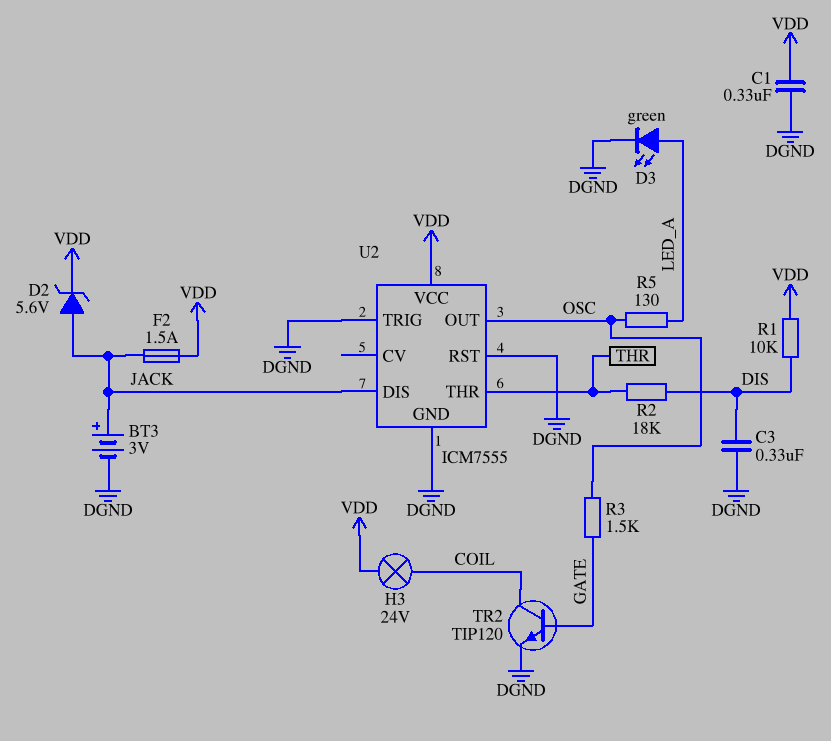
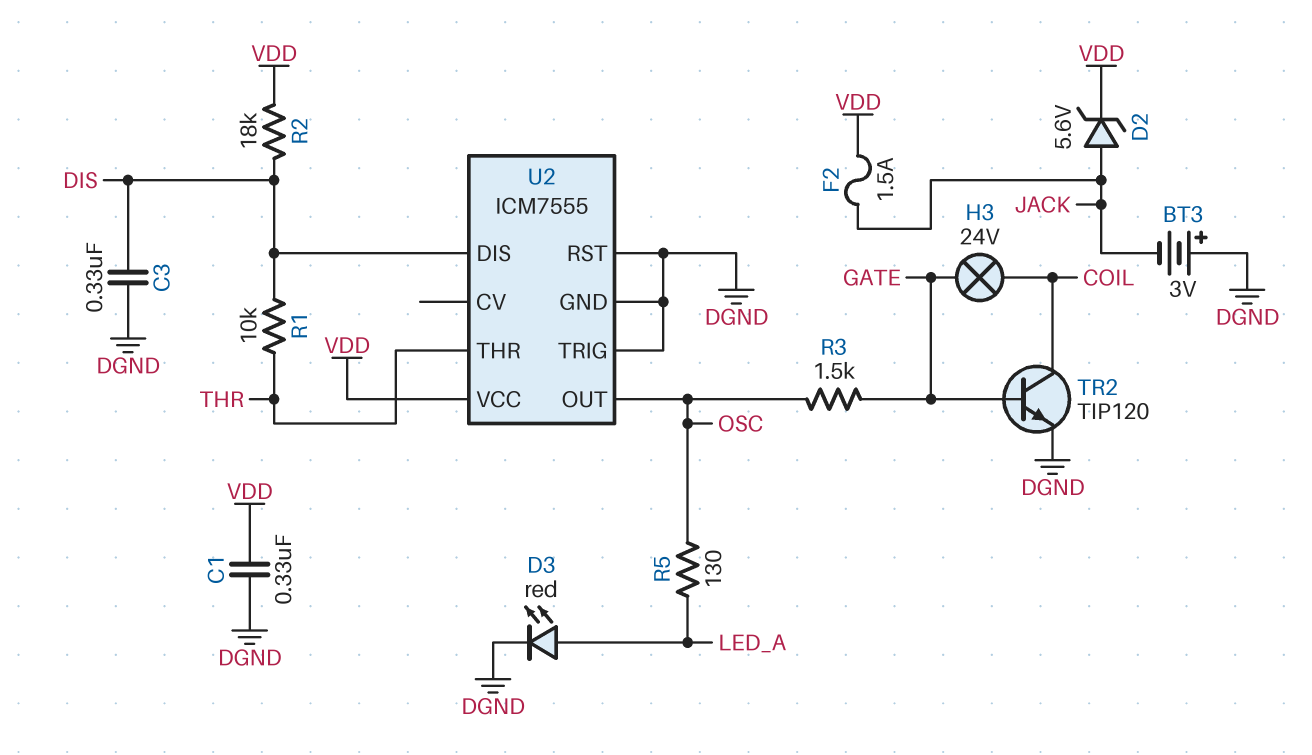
BT3: 3V (plus JACK, minus DGND) -> 3V (plus DGND, minus JACK)
D3: LED green (A LED_A, K DGND) -> LED red (A LED_A, K DGND)
H3: lamp 24V (COIL, VDD) -> lamp 24V (COIL, GATE)
R1: 10k (DIS, VDD) -> 10k (DIS, THR)
R2: 18k (DIS, THR) -> 18k (DIS, VDD)
U2 pin DIS: JACK -> DIS

